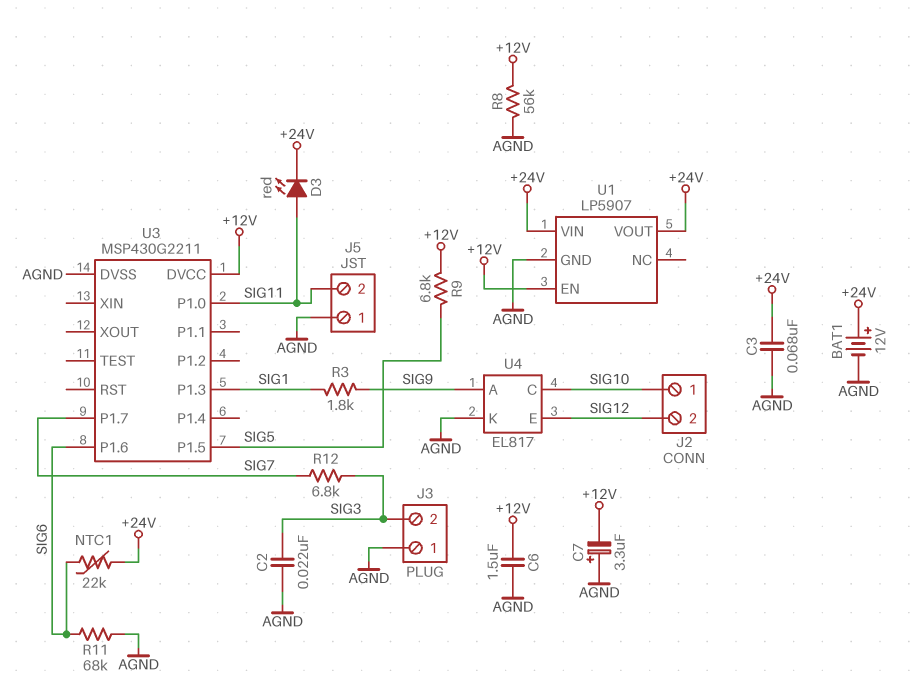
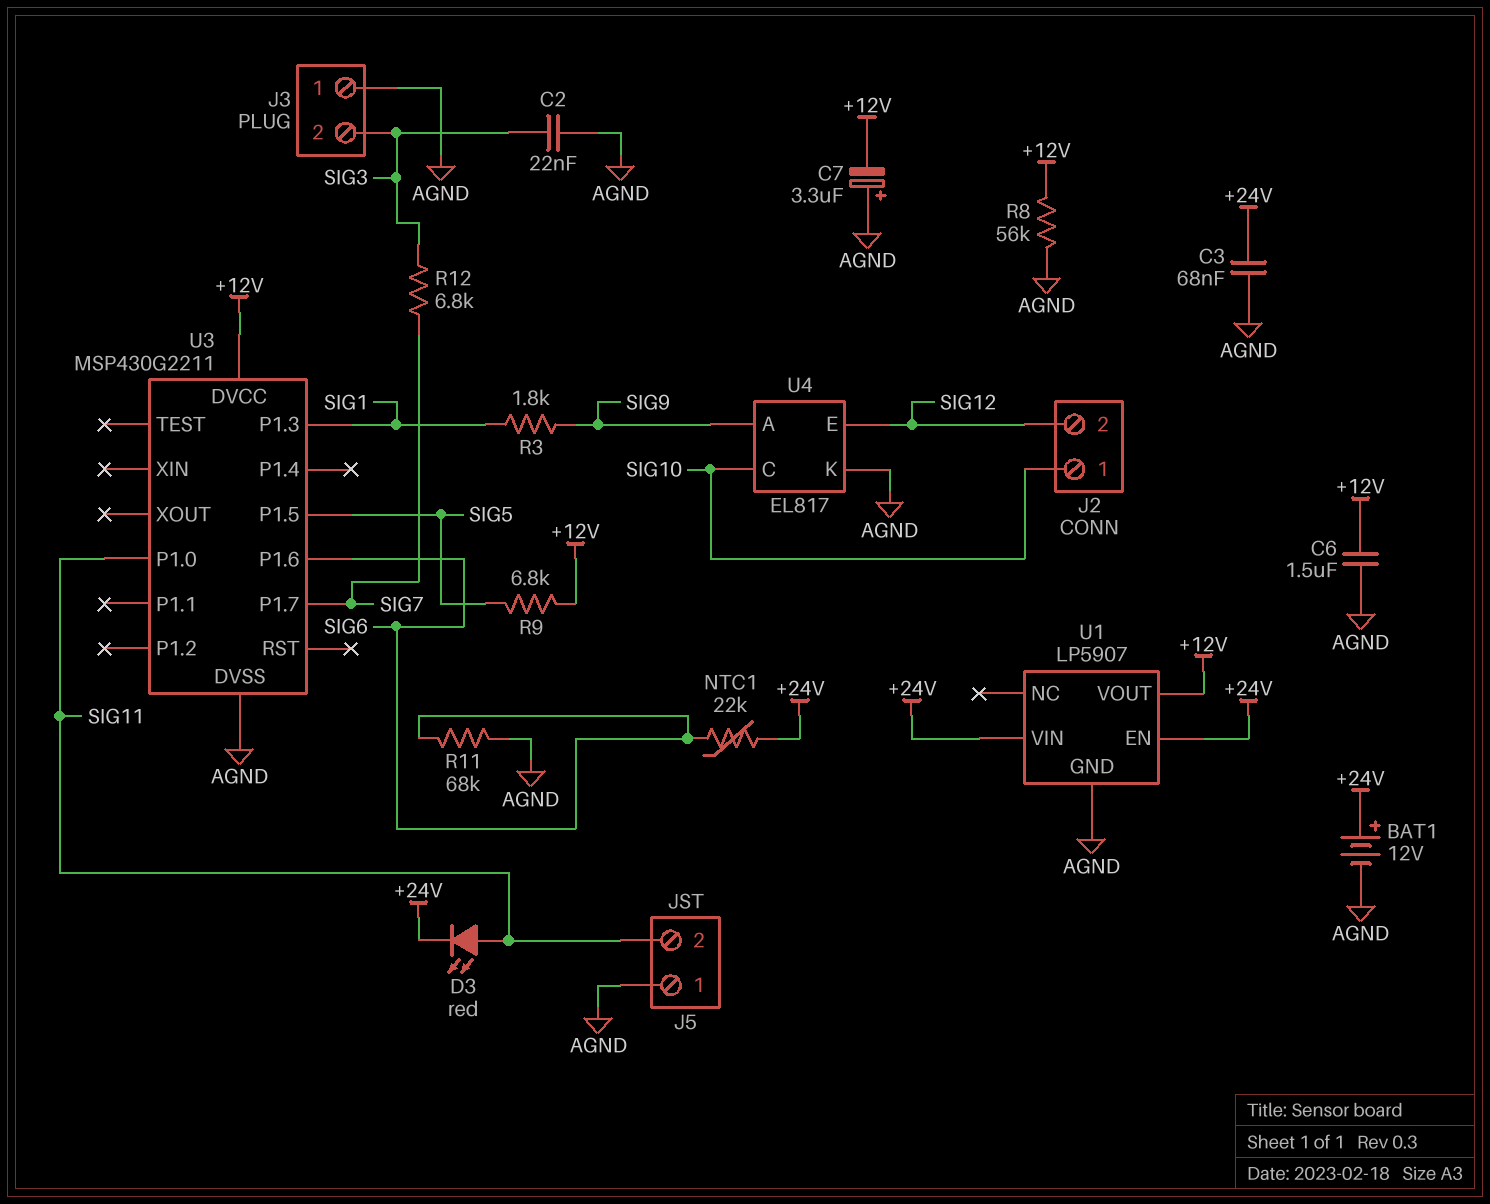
U1 pin EN: +12V -> +24V
U1 pin VOUT: +24V -> +12V

